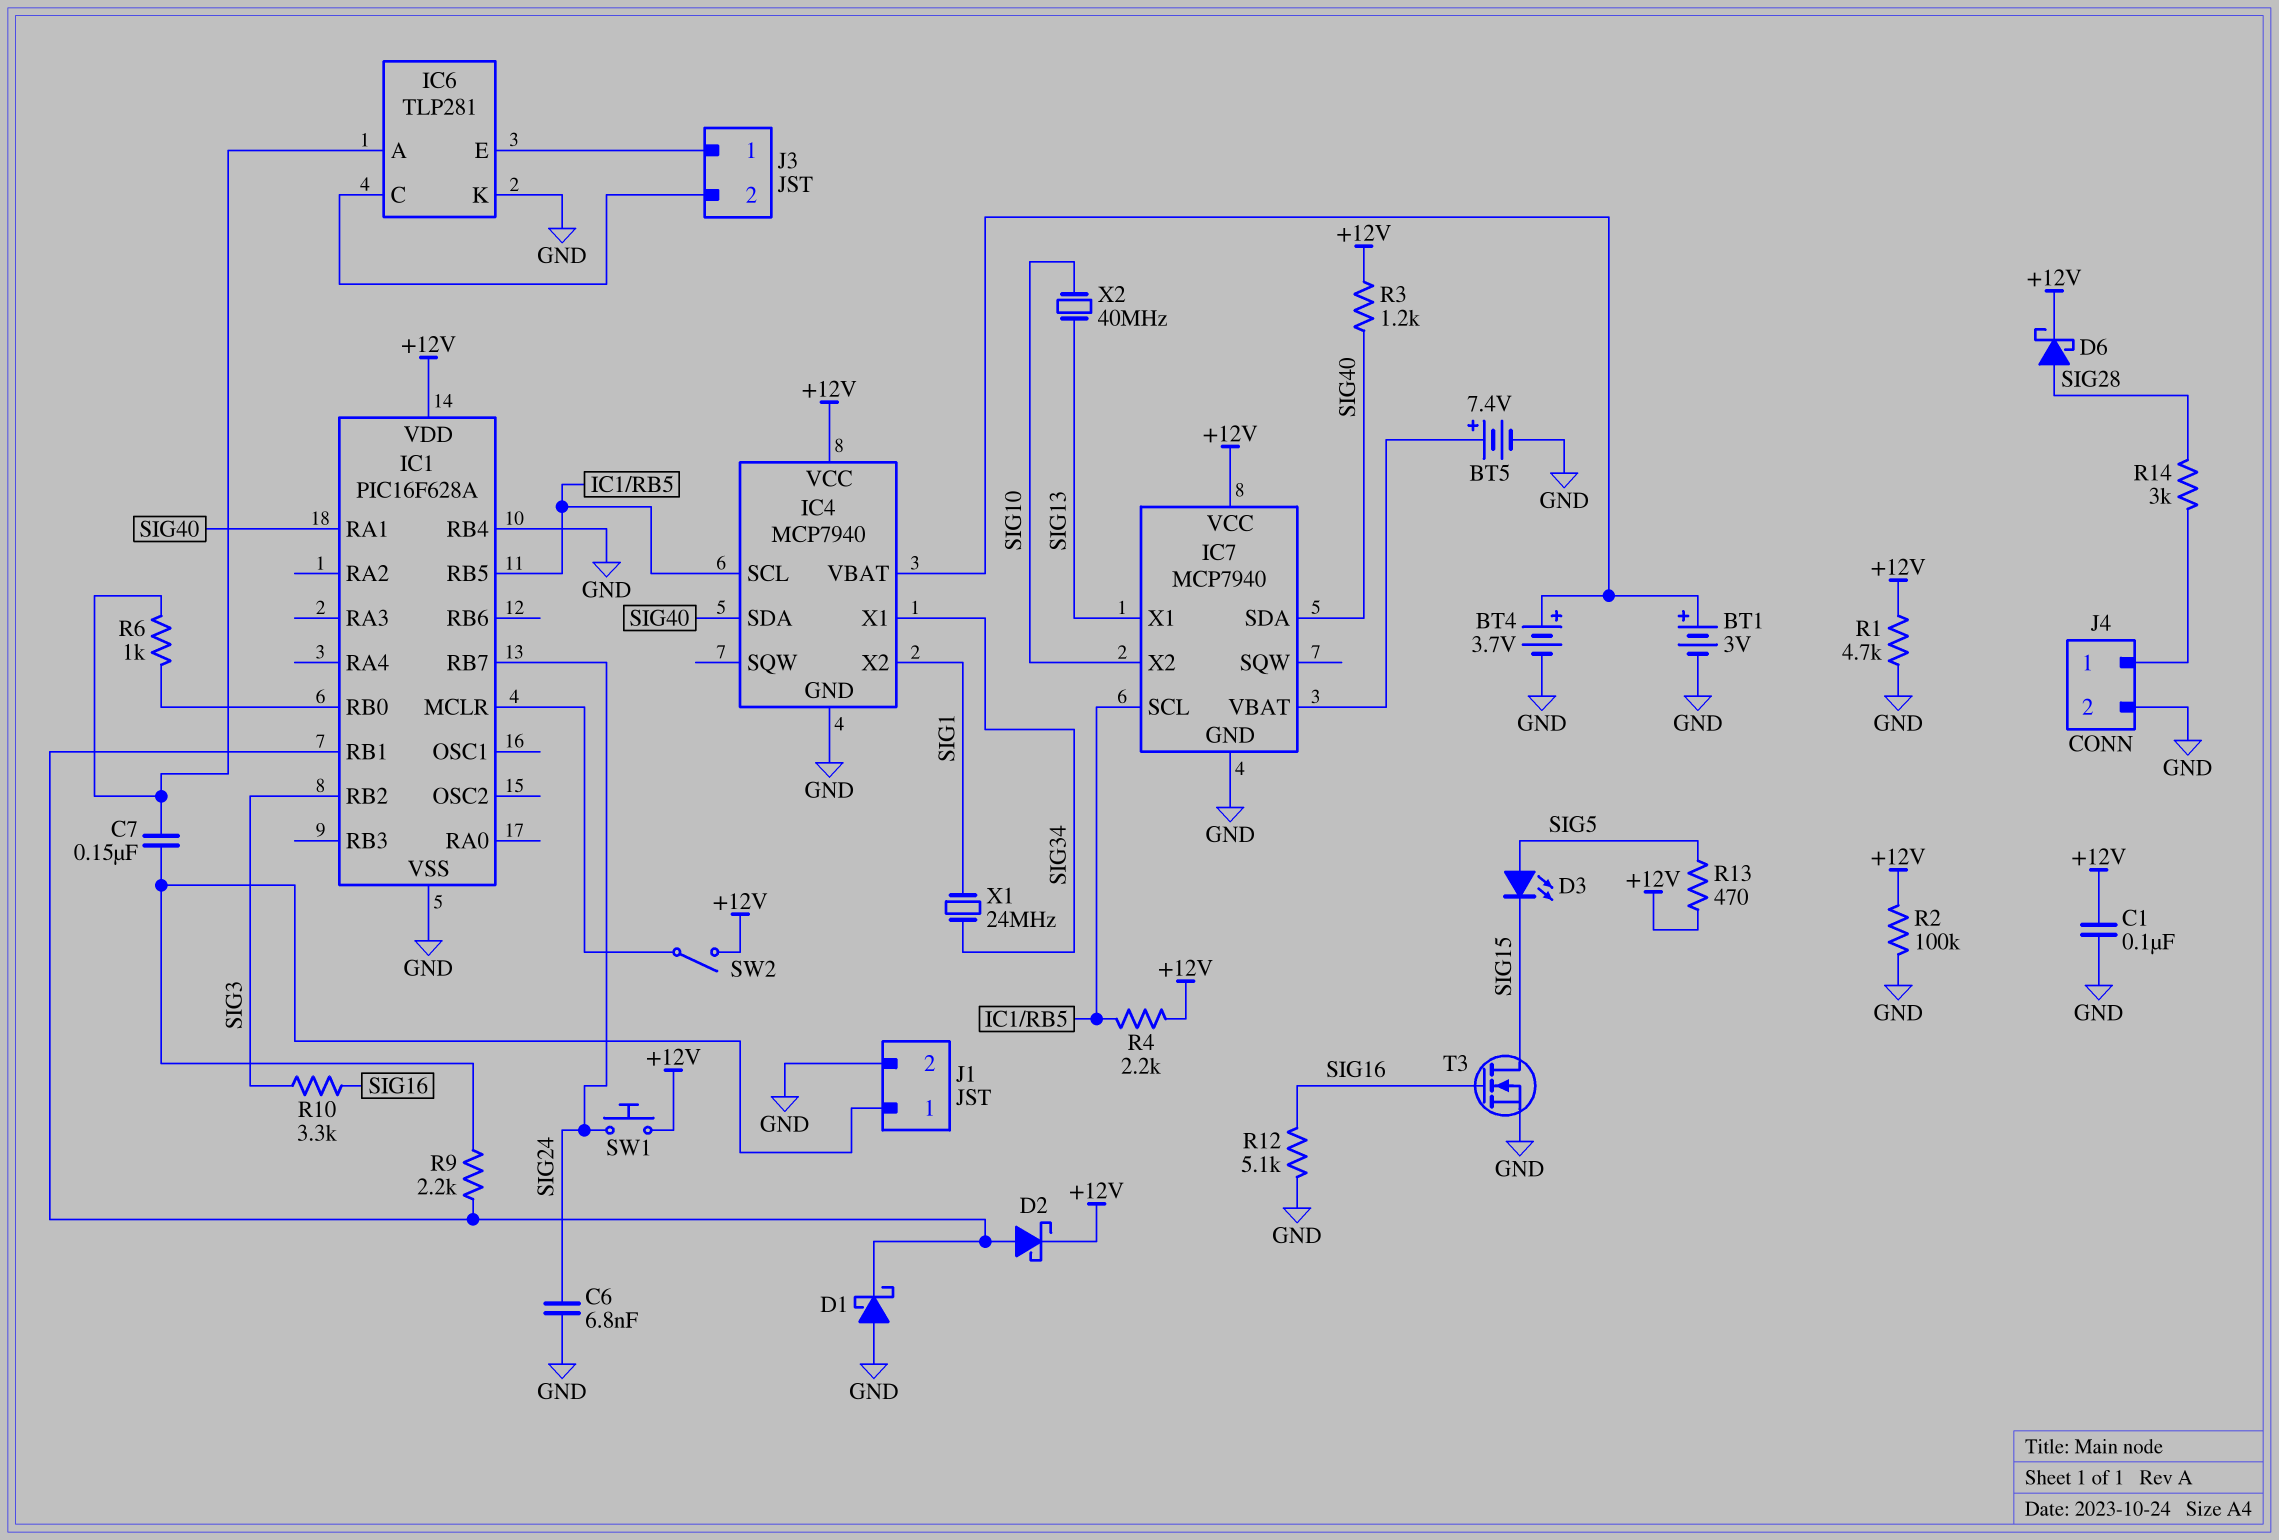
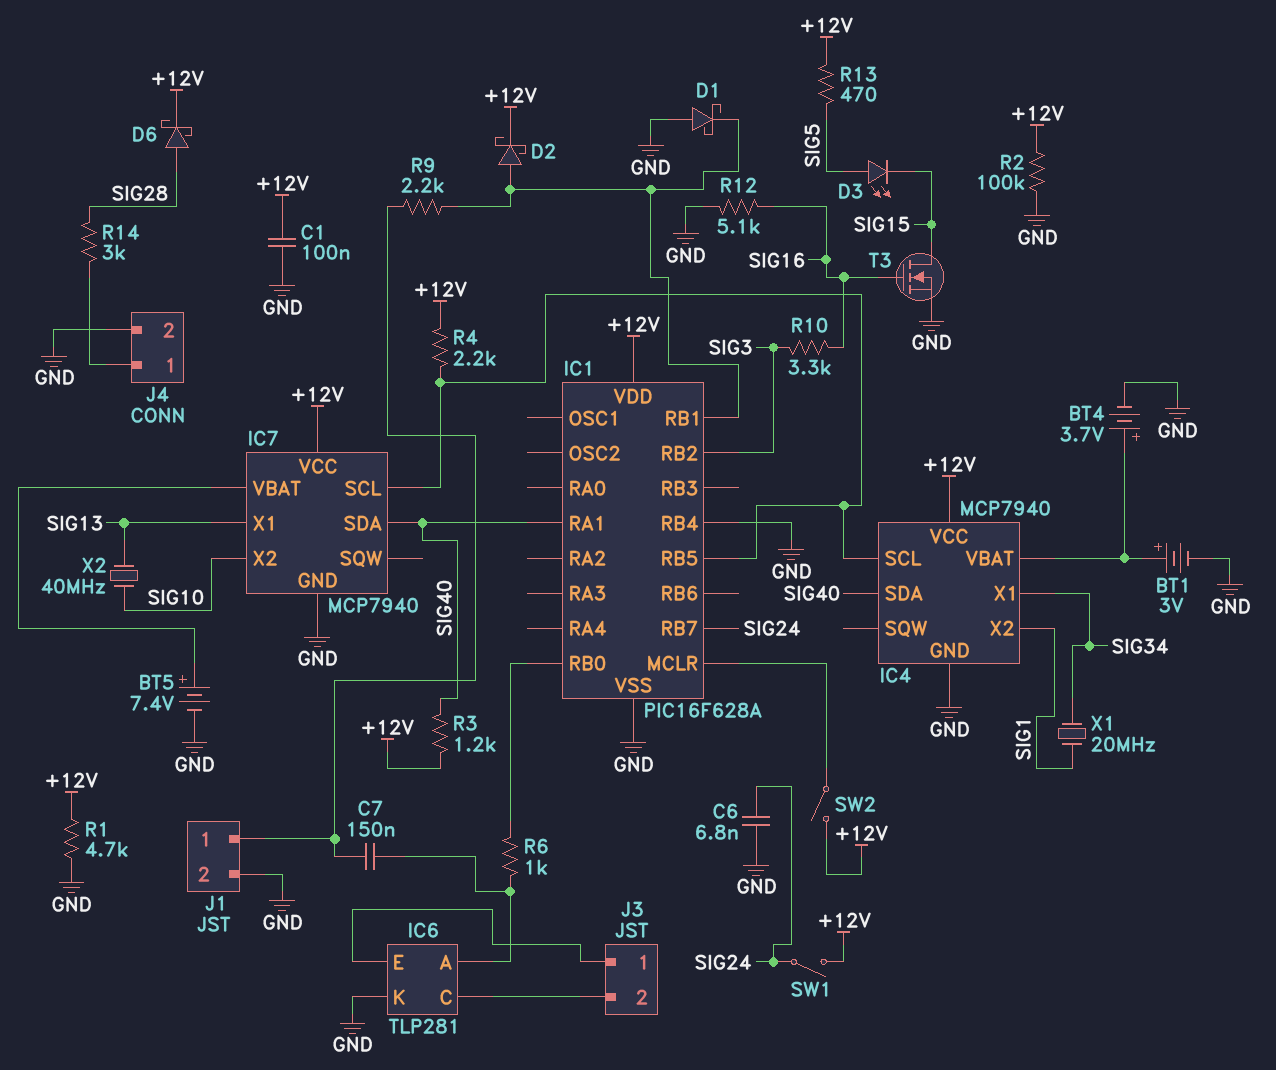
SW1: button (+12V, SIG24) -> switch (+12V, SIG24)
X1: 24MHz (SIG1, SIG34) -> 20MHz (SIG1, SIG34)

